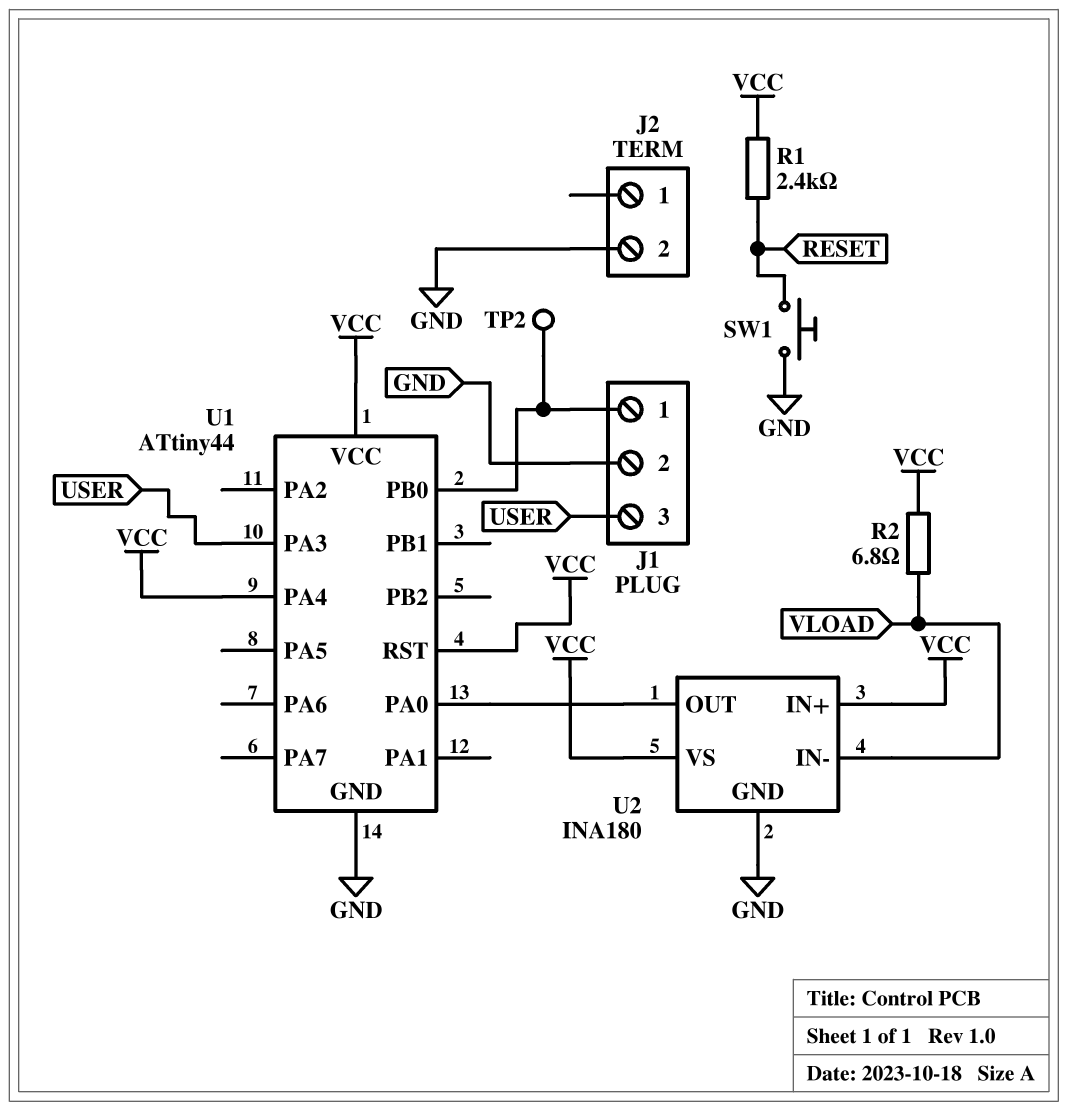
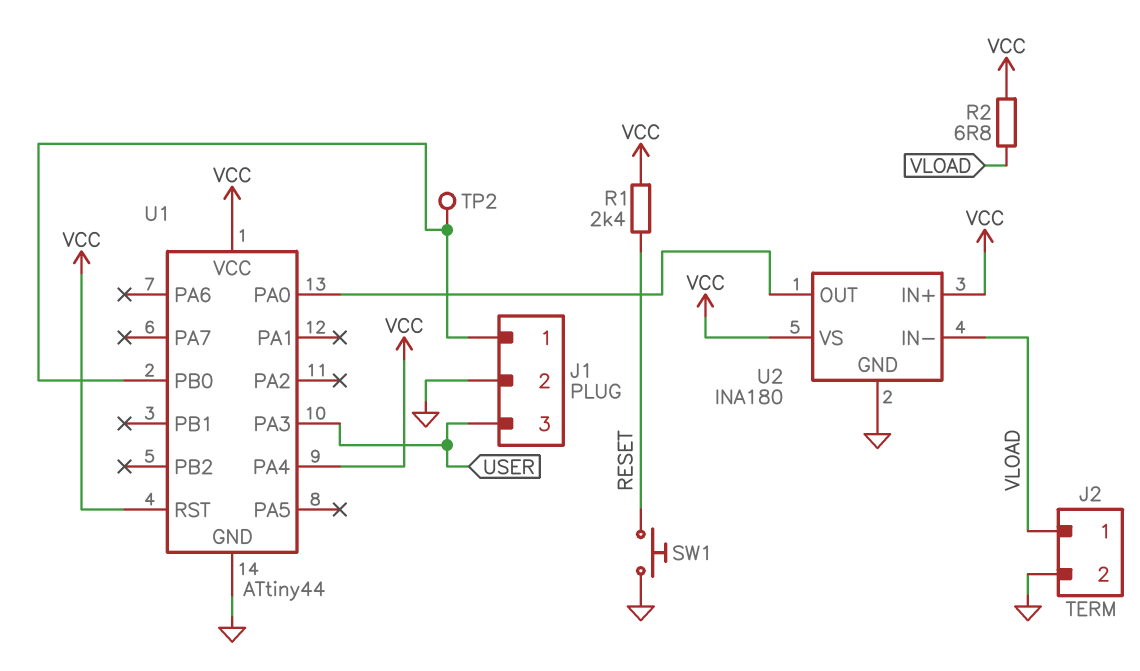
J2 pin 1: none -> VLOAD

